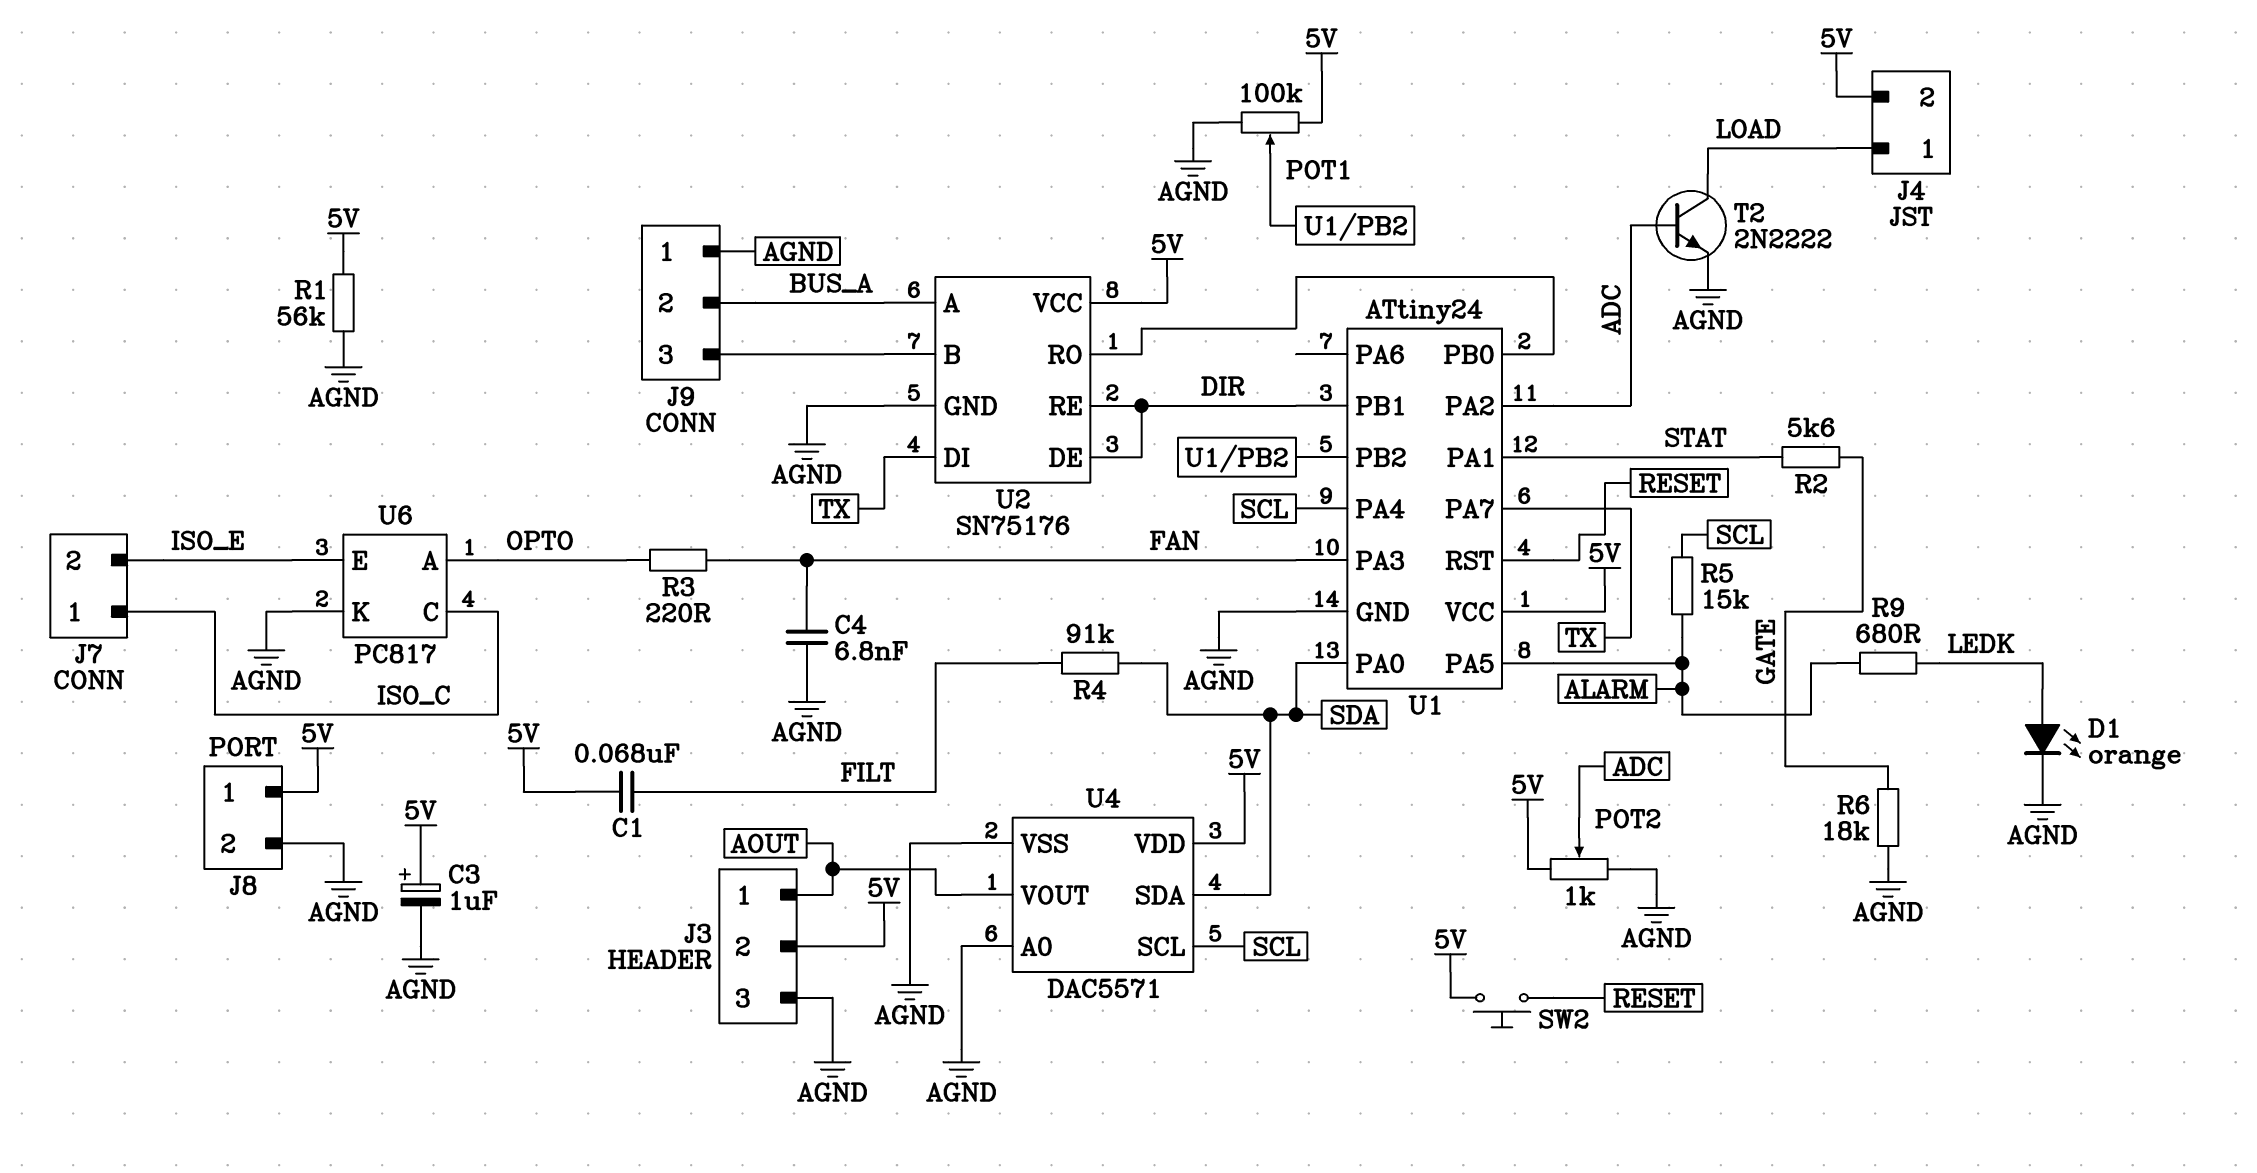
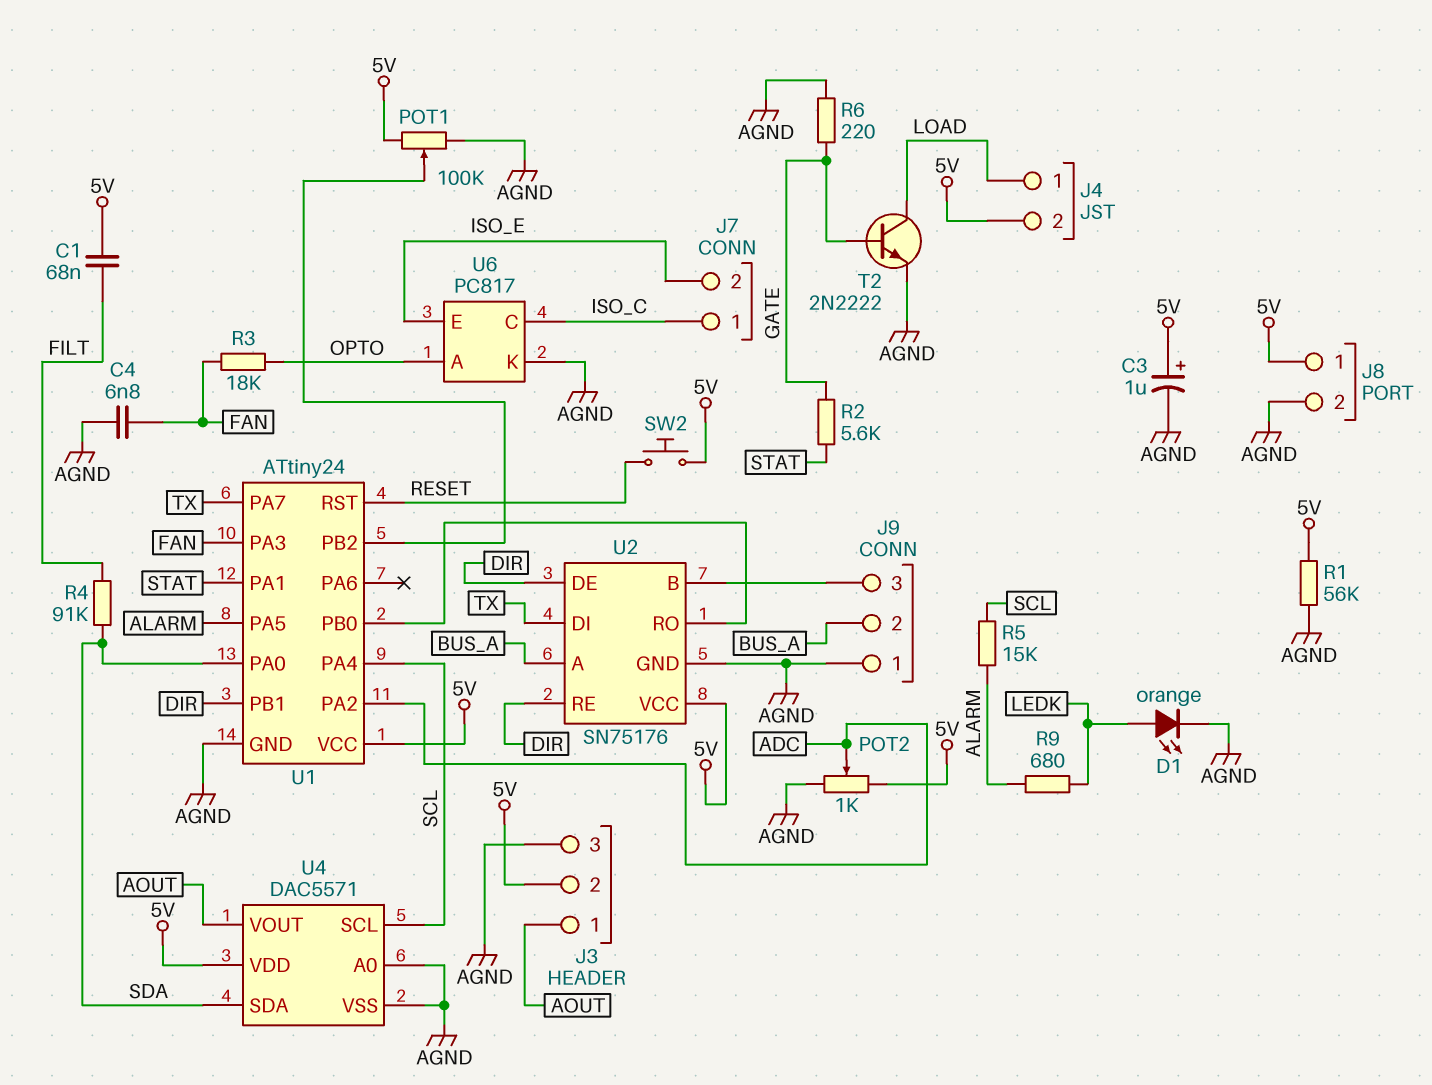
R3: 220 (FAN, OPTO) -> 18k (FAN, OPTO)
R6: 18k (AGND, GATE) -> 220 (AGND, GATE)
T2: NPN 2N2222 (B ADC, C LOAD, E AGND) -> NPN 2N2222 (B GATE, C LOAD, E AGND)

